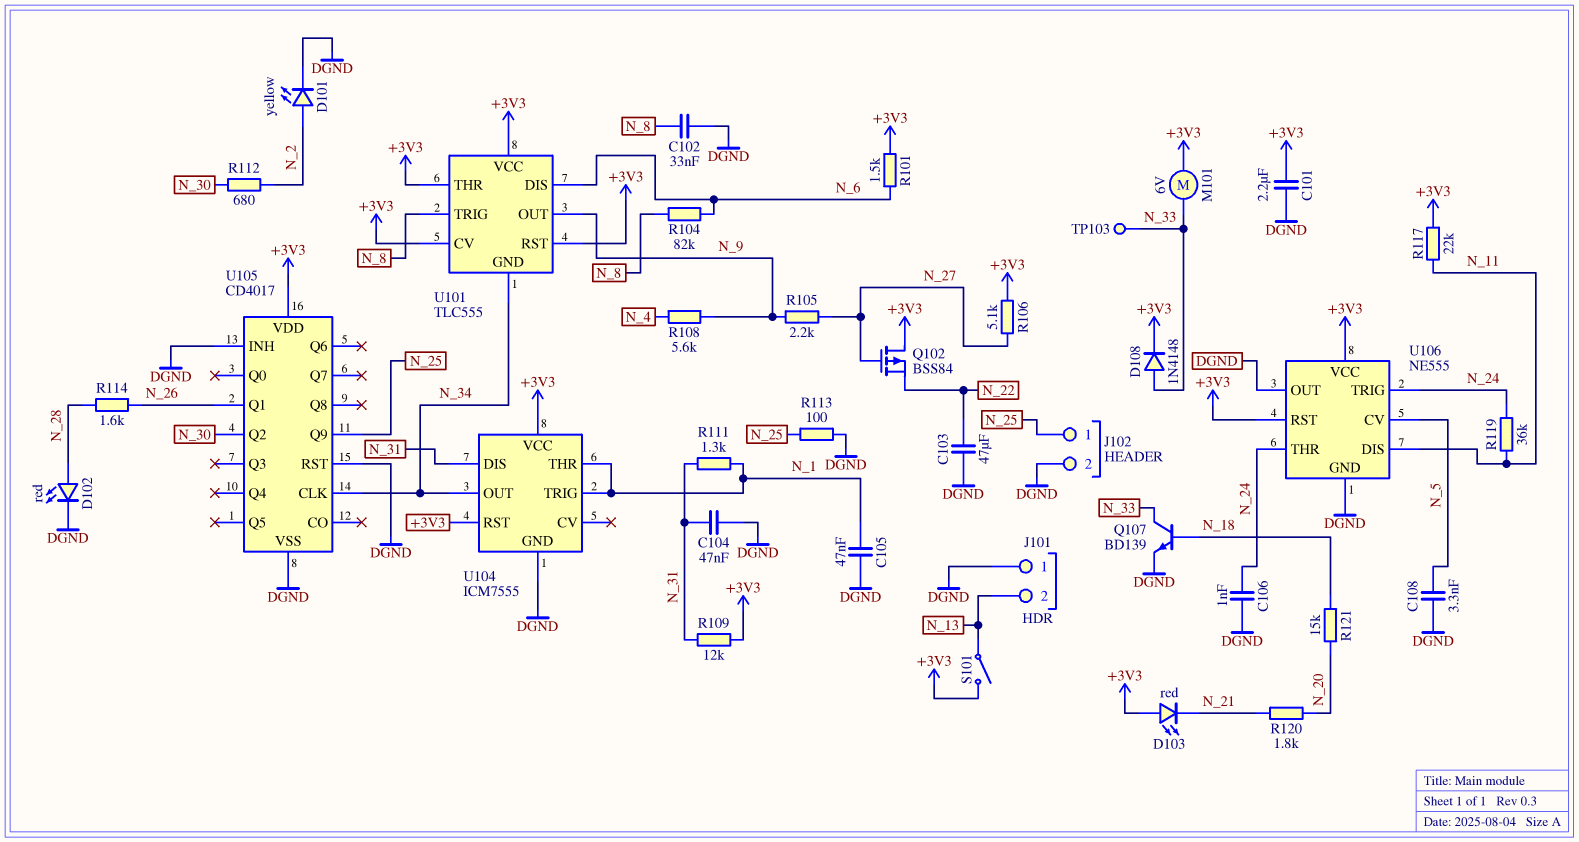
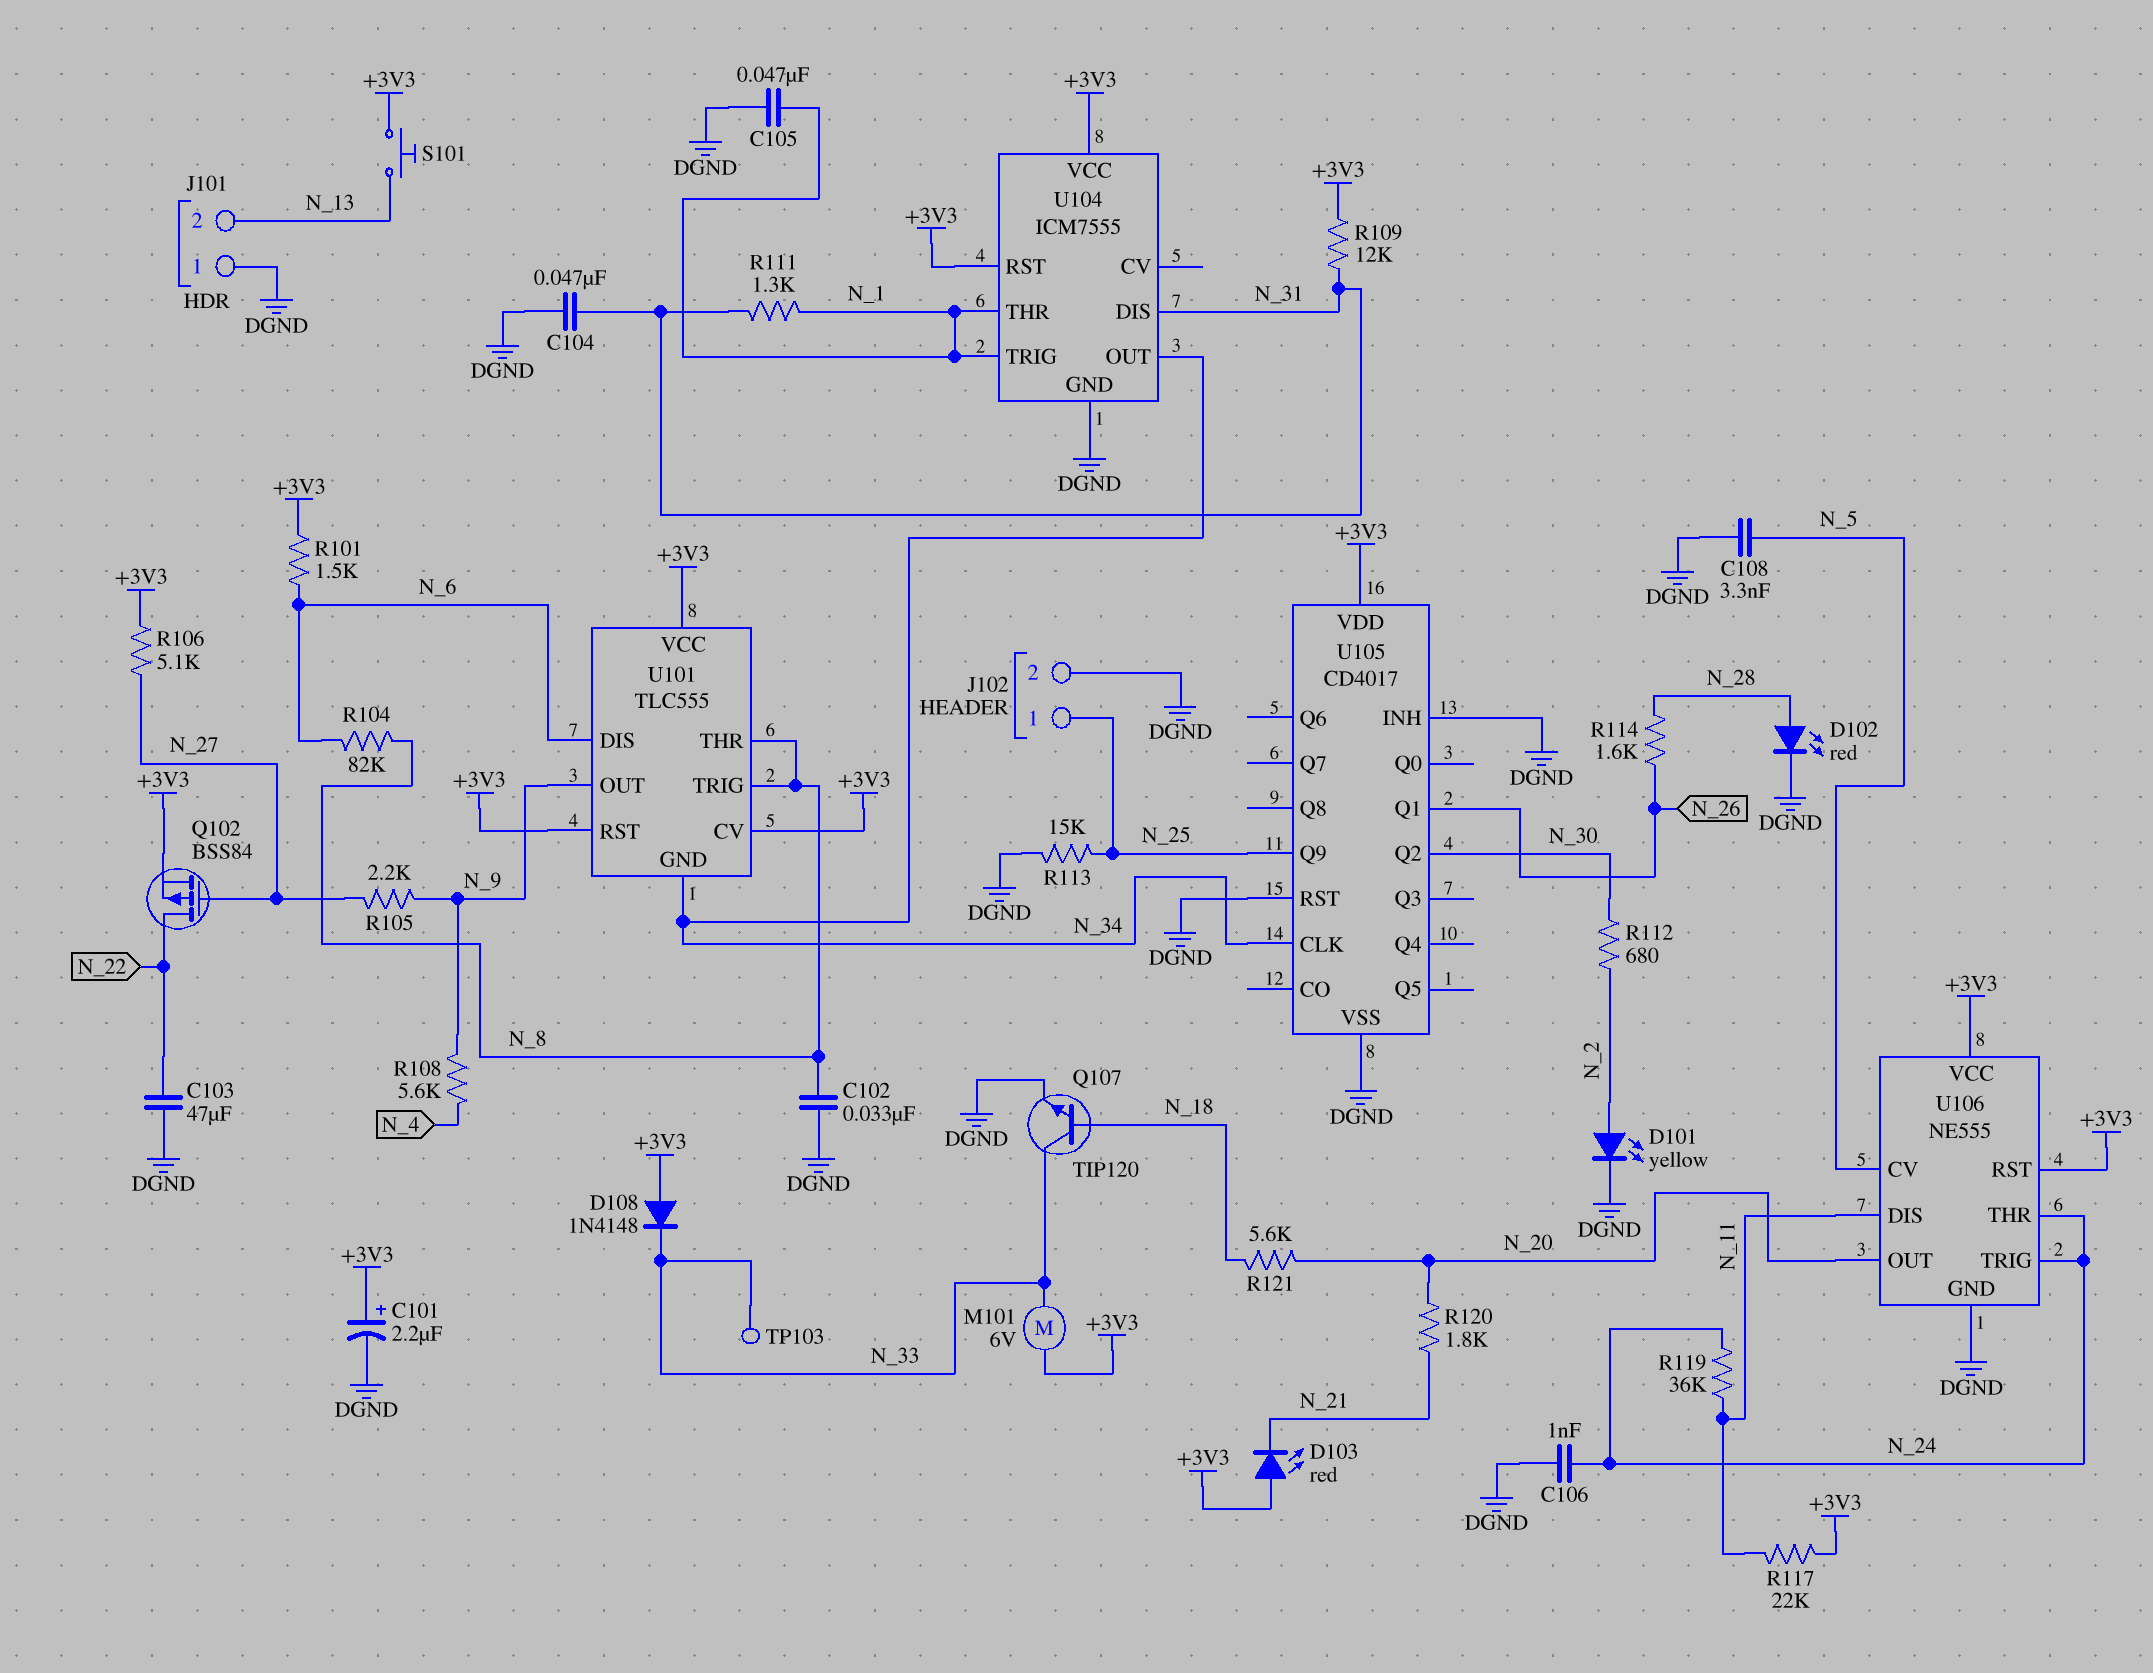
C101: 2.2uF (+3V3, DGND) -> 2.2uF (plus +3V3, minus DGND)
D108: diode 1N4148 (A N_33, K +3V3) -> diode 1N4148 (A +3V3, K N_33)
Q102: PMOS BSS84 (G N_27, D +3V3, S N_22) -> PMOS BSS84 (G N_27, D N_22, S +3V3)
Q107: NPN BD139 (B N_18, C N_33, E DGND) -> NPN TIP120 (B N_18, C N_33, E DGND)
R113: 100 (DGND, N_25) -> 15k (DGND, N_25)
R121: 15k (N_18, N_20) -> 5.6k (N_18, N_20)
S101: switch (+3V3, N_13) -> button (+3V3, N_13)
U101 pin THR: +3V3 -> N_8
U106 pin OUT: DGND -> N_20

